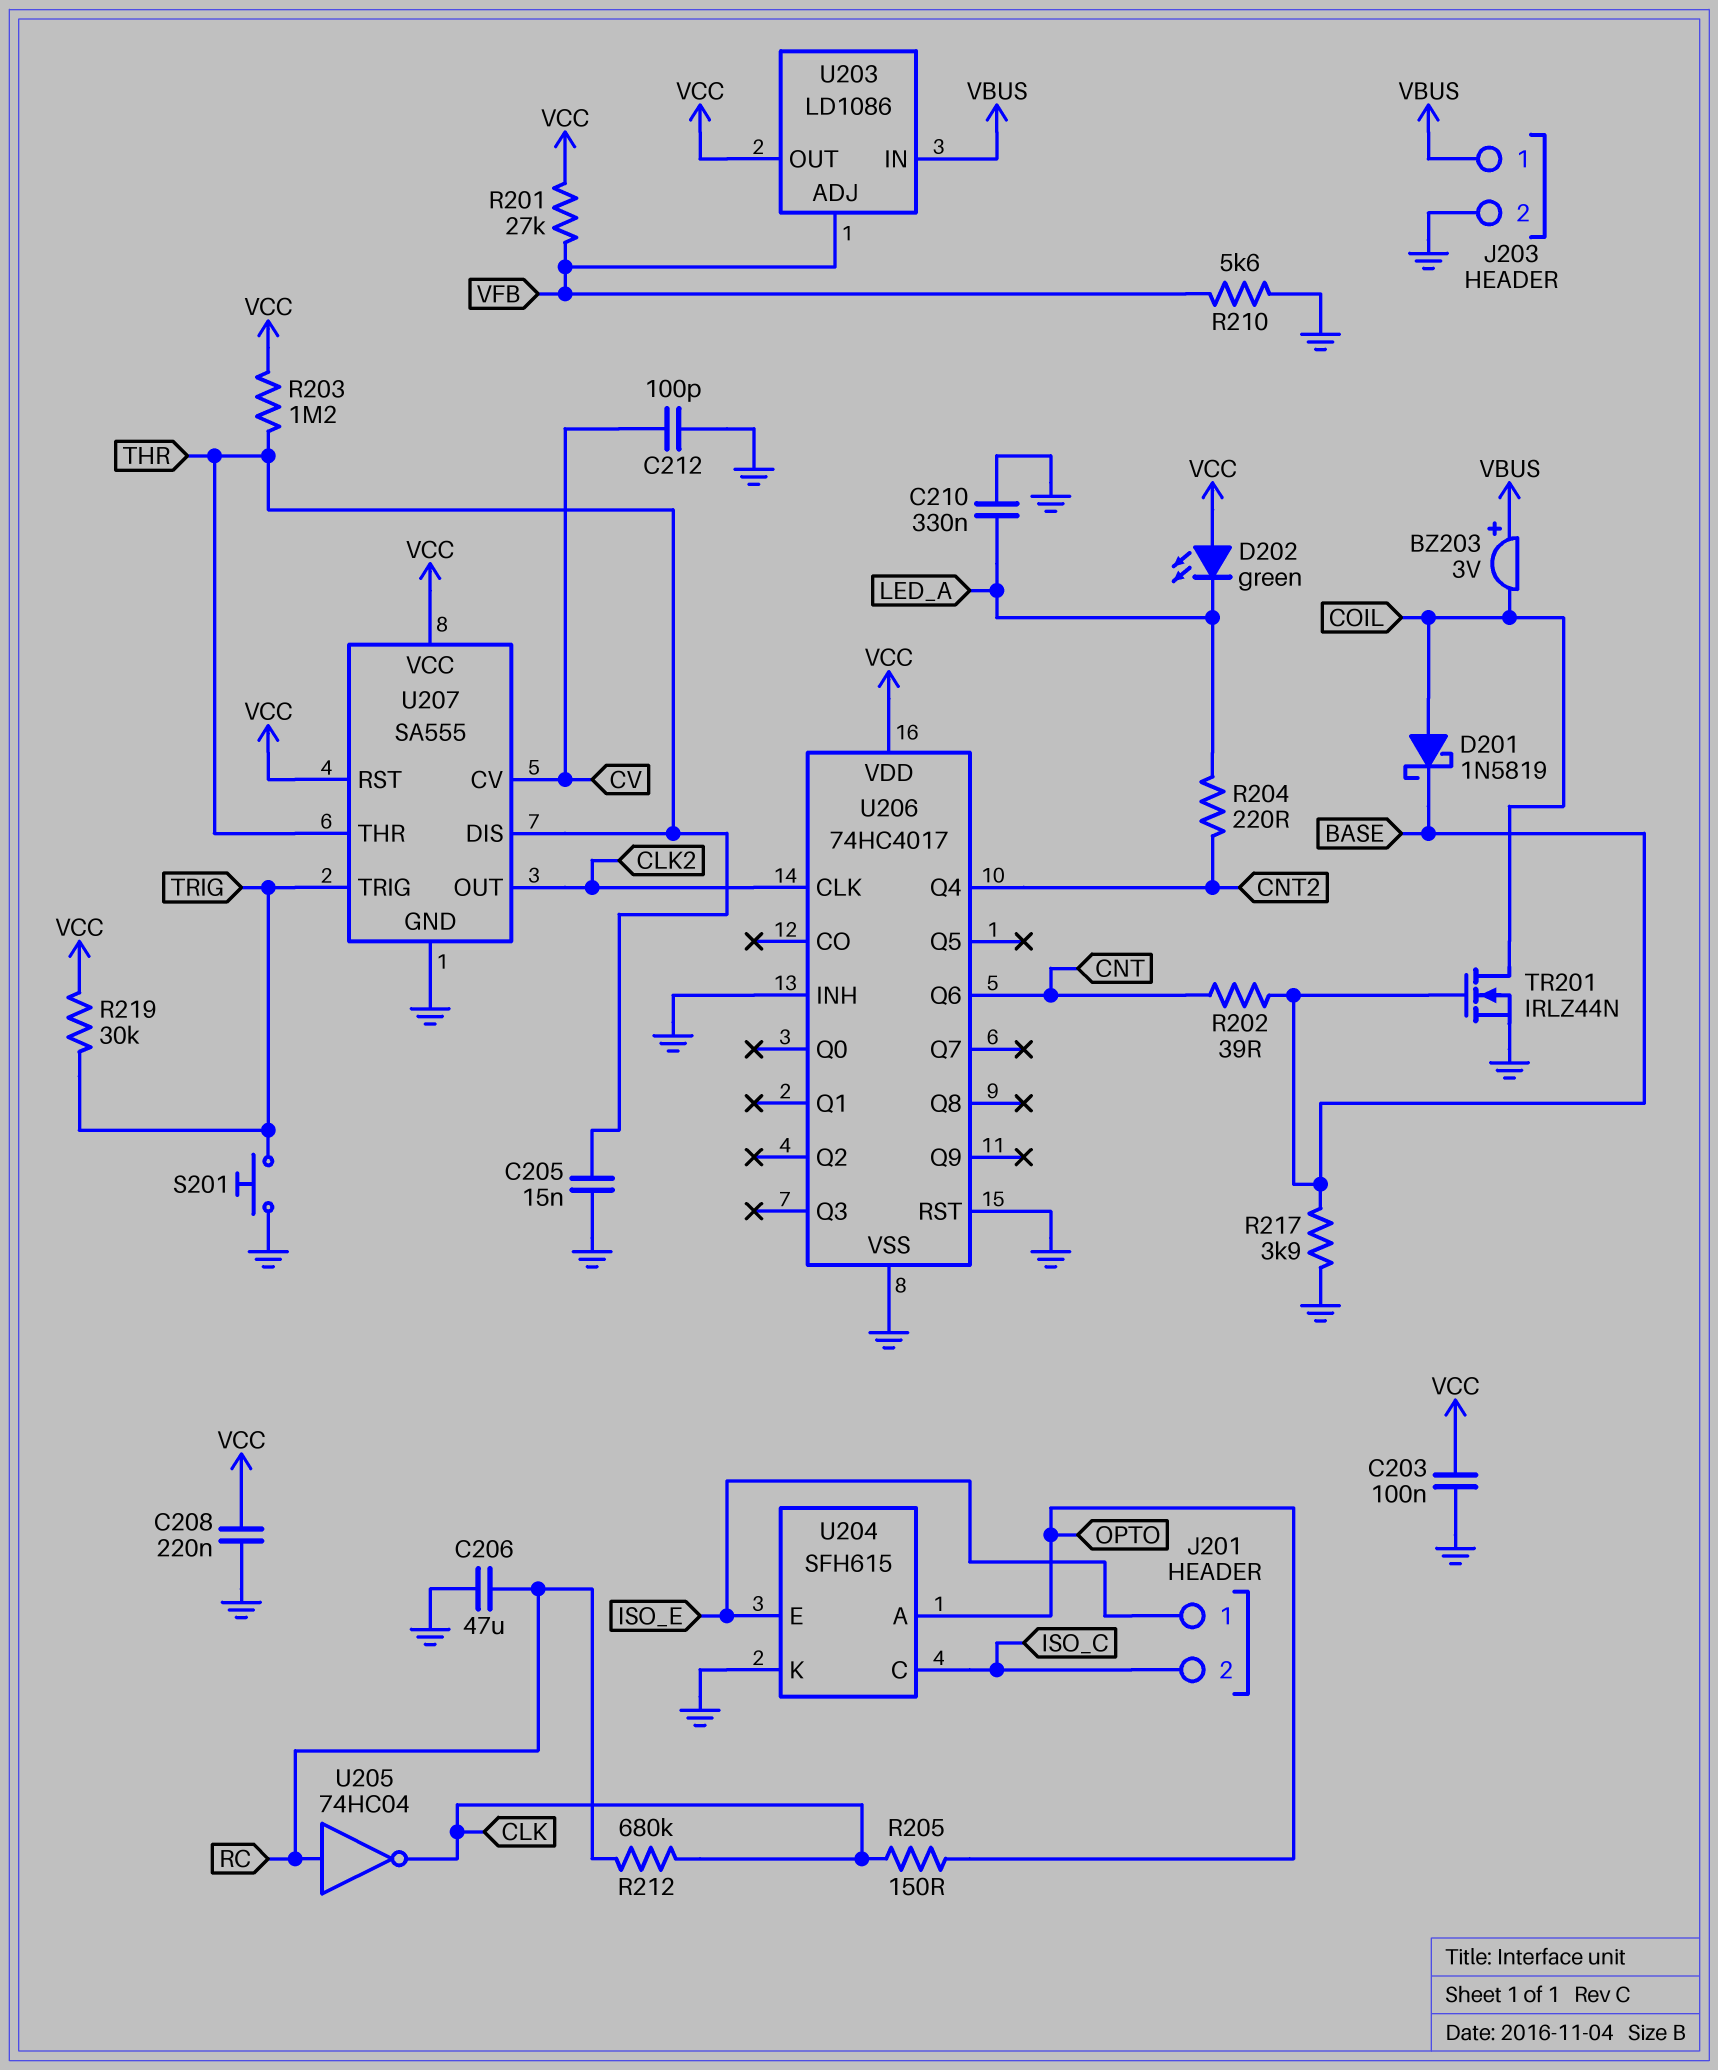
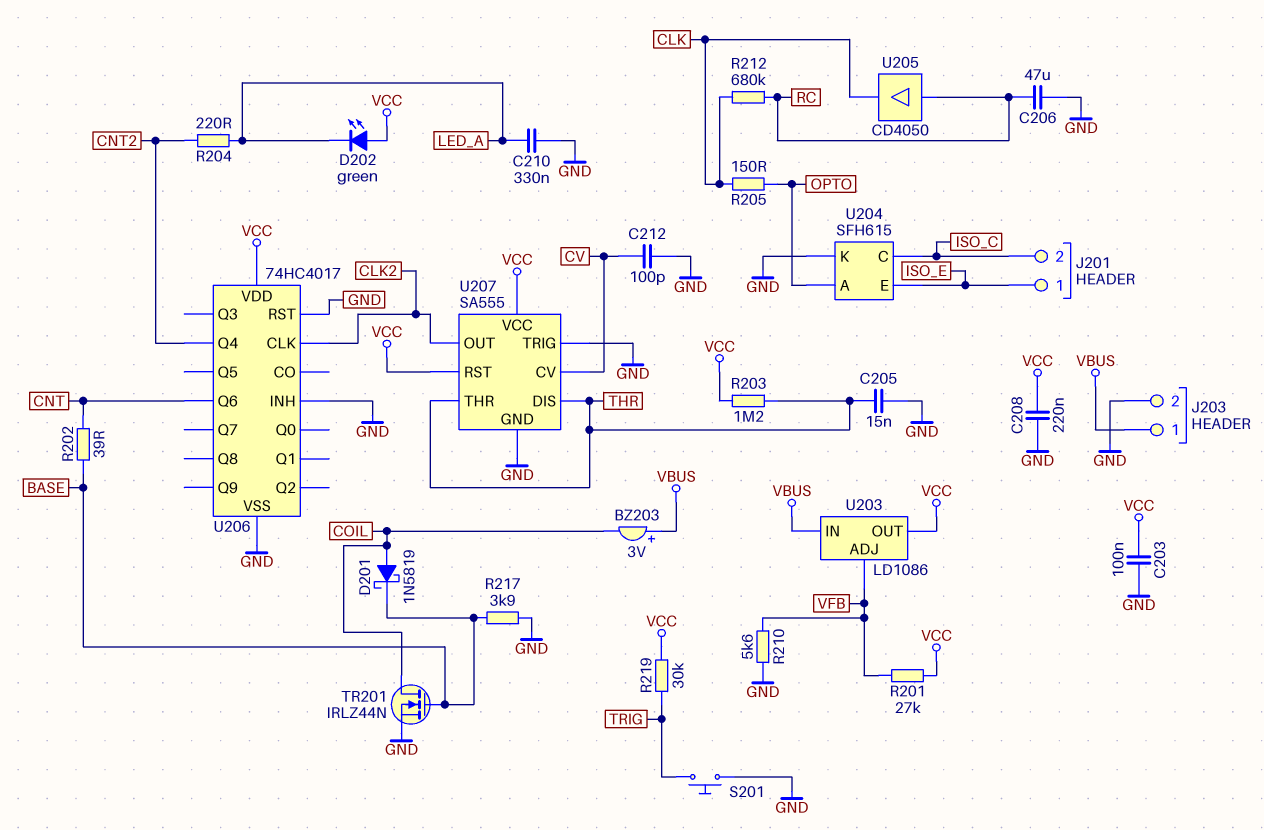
U205: NOT 74HC04 (in RC, out CLK) -> buffer CD4050 (in RC, out CLK)
U207 pin TRIG: TRIG -> GND

